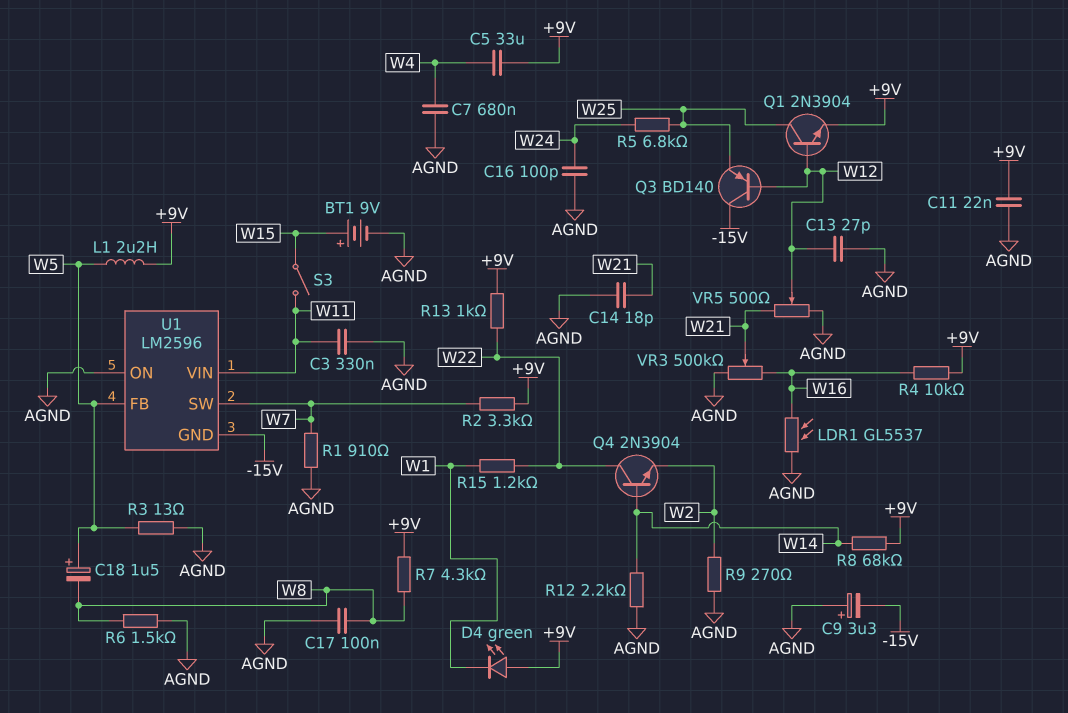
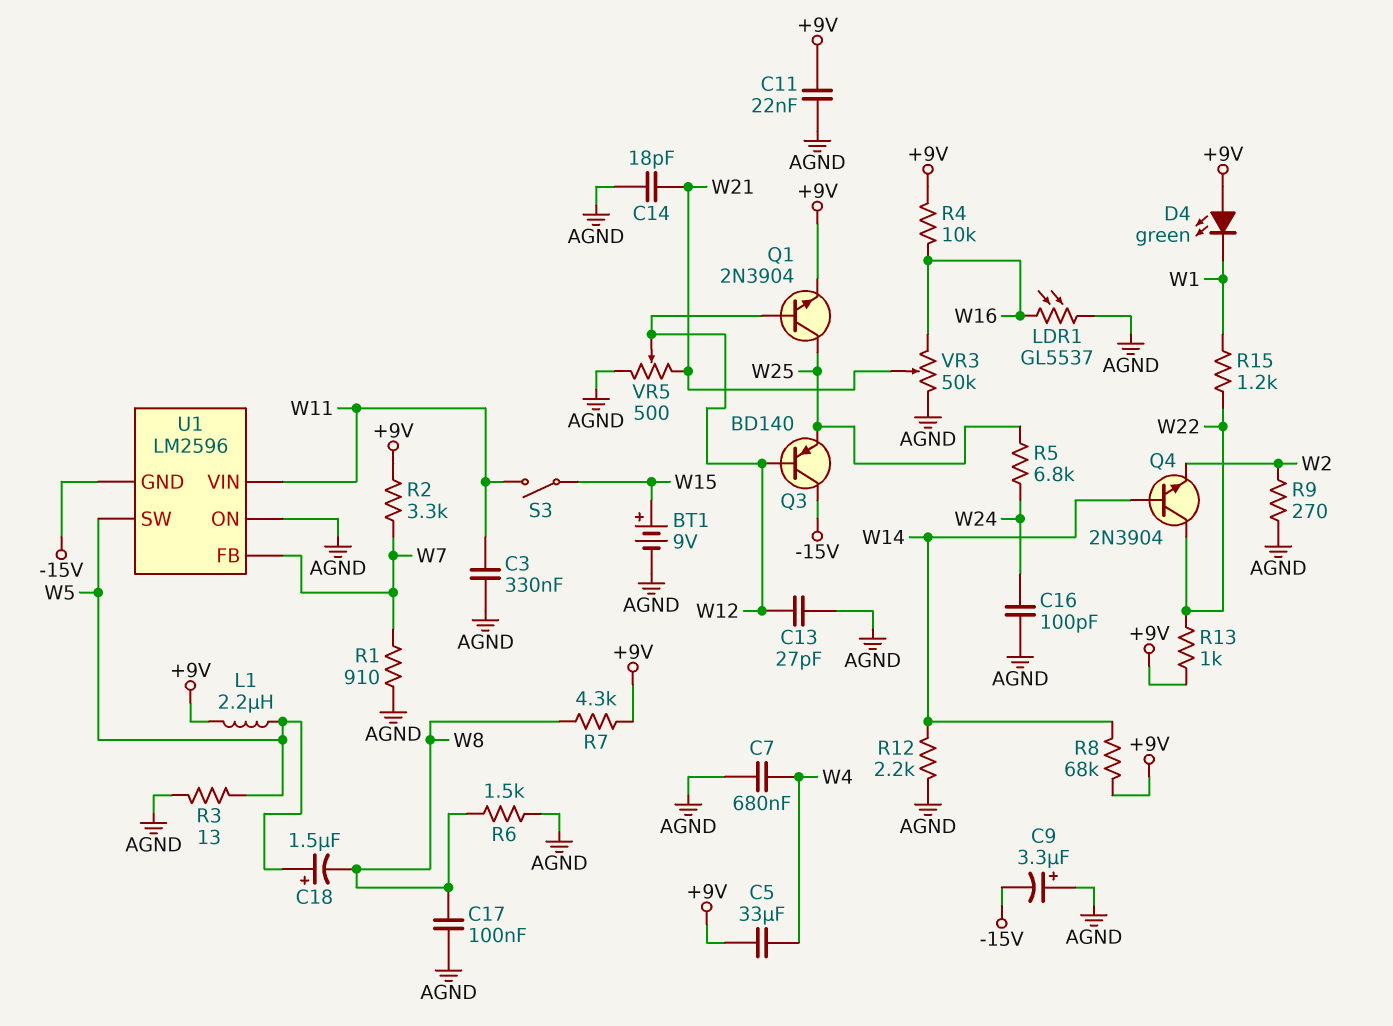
U1 pin FB: W5 -> W7
U1 pin SW: W7 -> W5
VR3: 500k (AGND, W16, wiper W21) -> 50k (AGND, W16, wiper W21)

